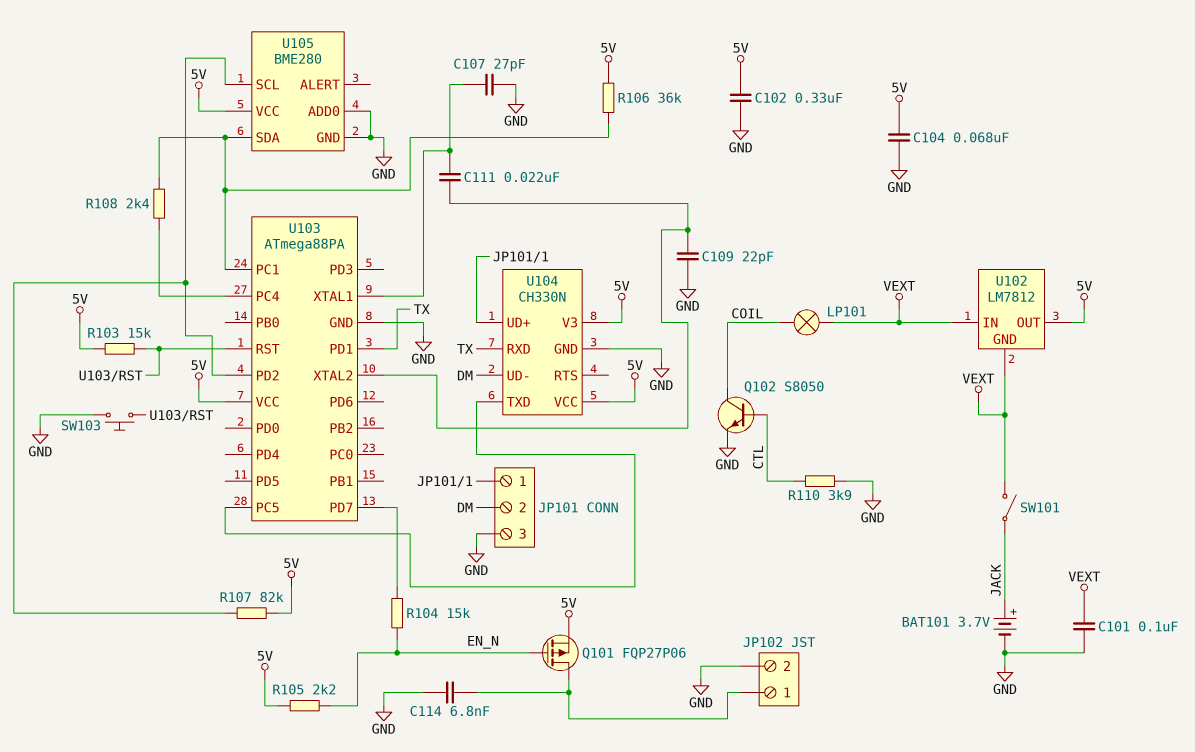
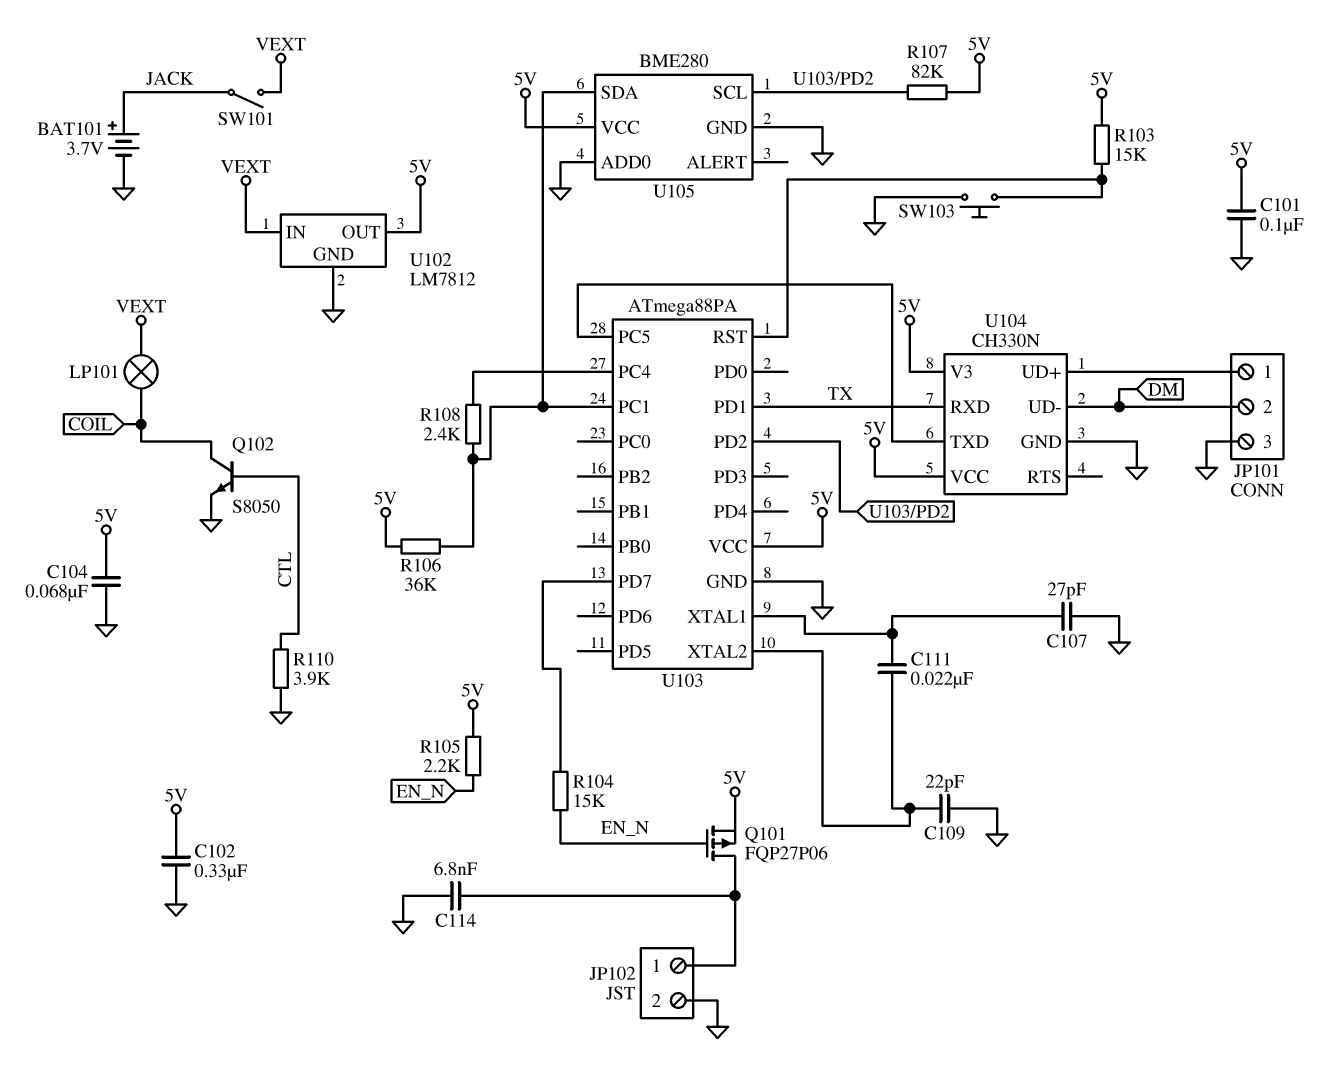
C101: 100nF (GND, VEXT) -> 100nF (5V, GND)
U102 pin GND: VEXT -> GND

